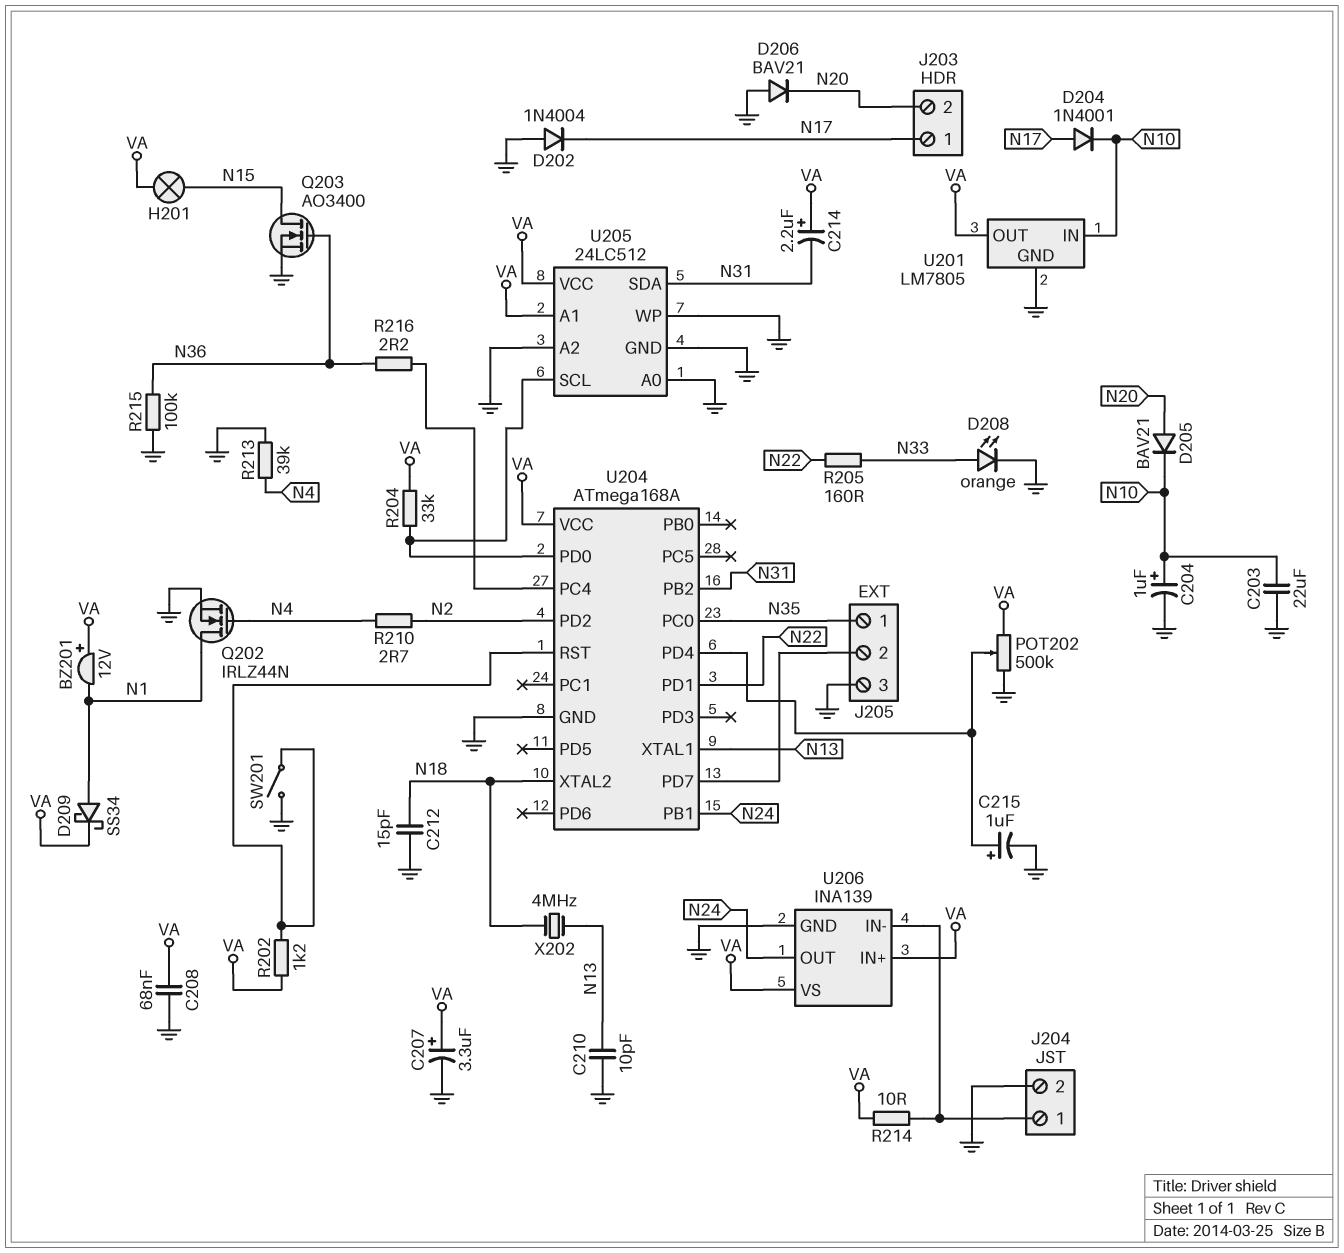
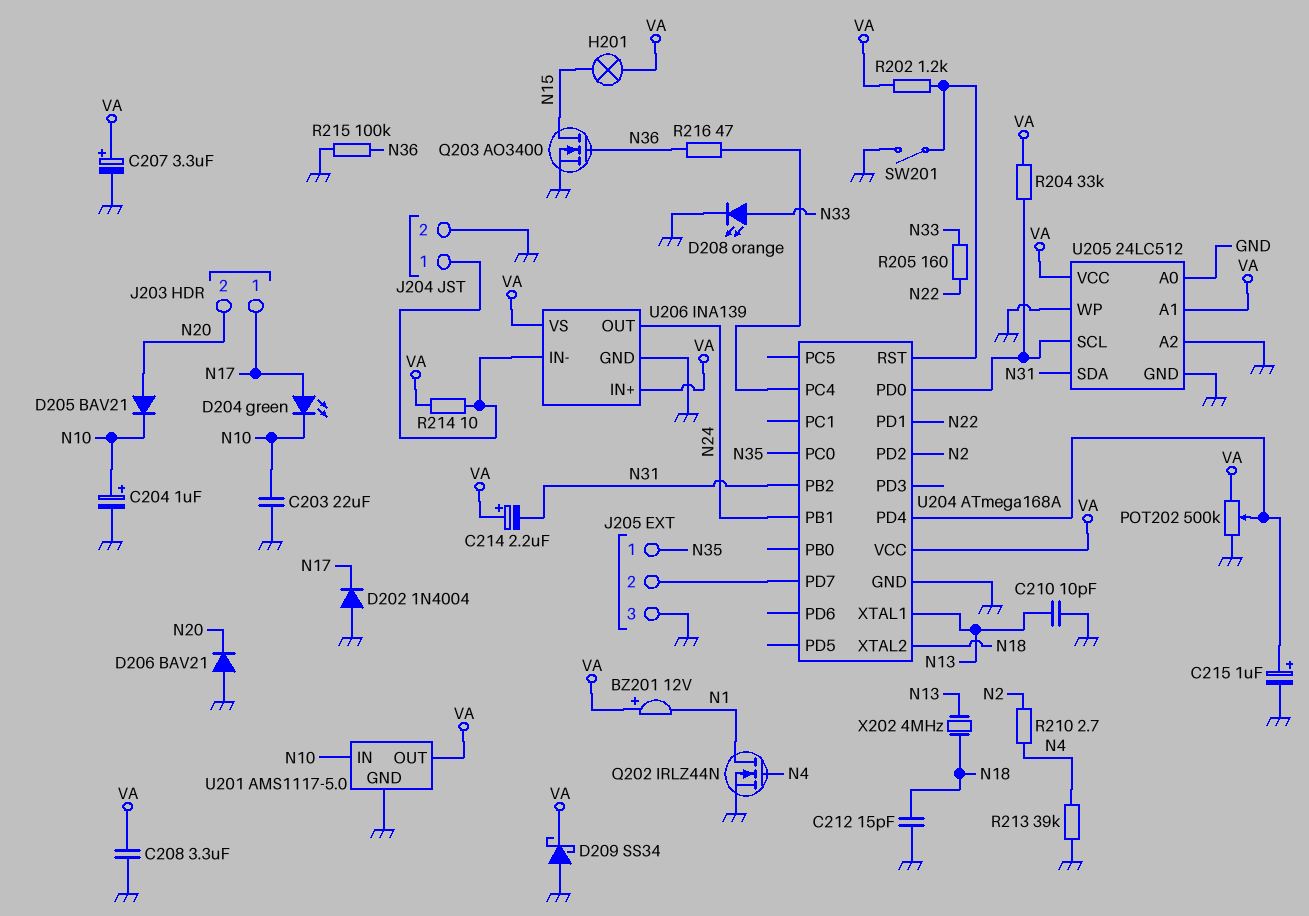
C208: 68nF (GND, VA) -> 3.3uF (GND, VA)
D204: diode 1N4001 (A N17, K N10) -> LED green (A N17, K N10)
D209: schottky SS34 (A N1, K VA) -> schottky SS34 (A GND, K VA)
R216: 2.2 (N36, U204/PC4) -> 47 (N36, U204/PC4)
U201: LM7805 -> AMS1117-5.0

